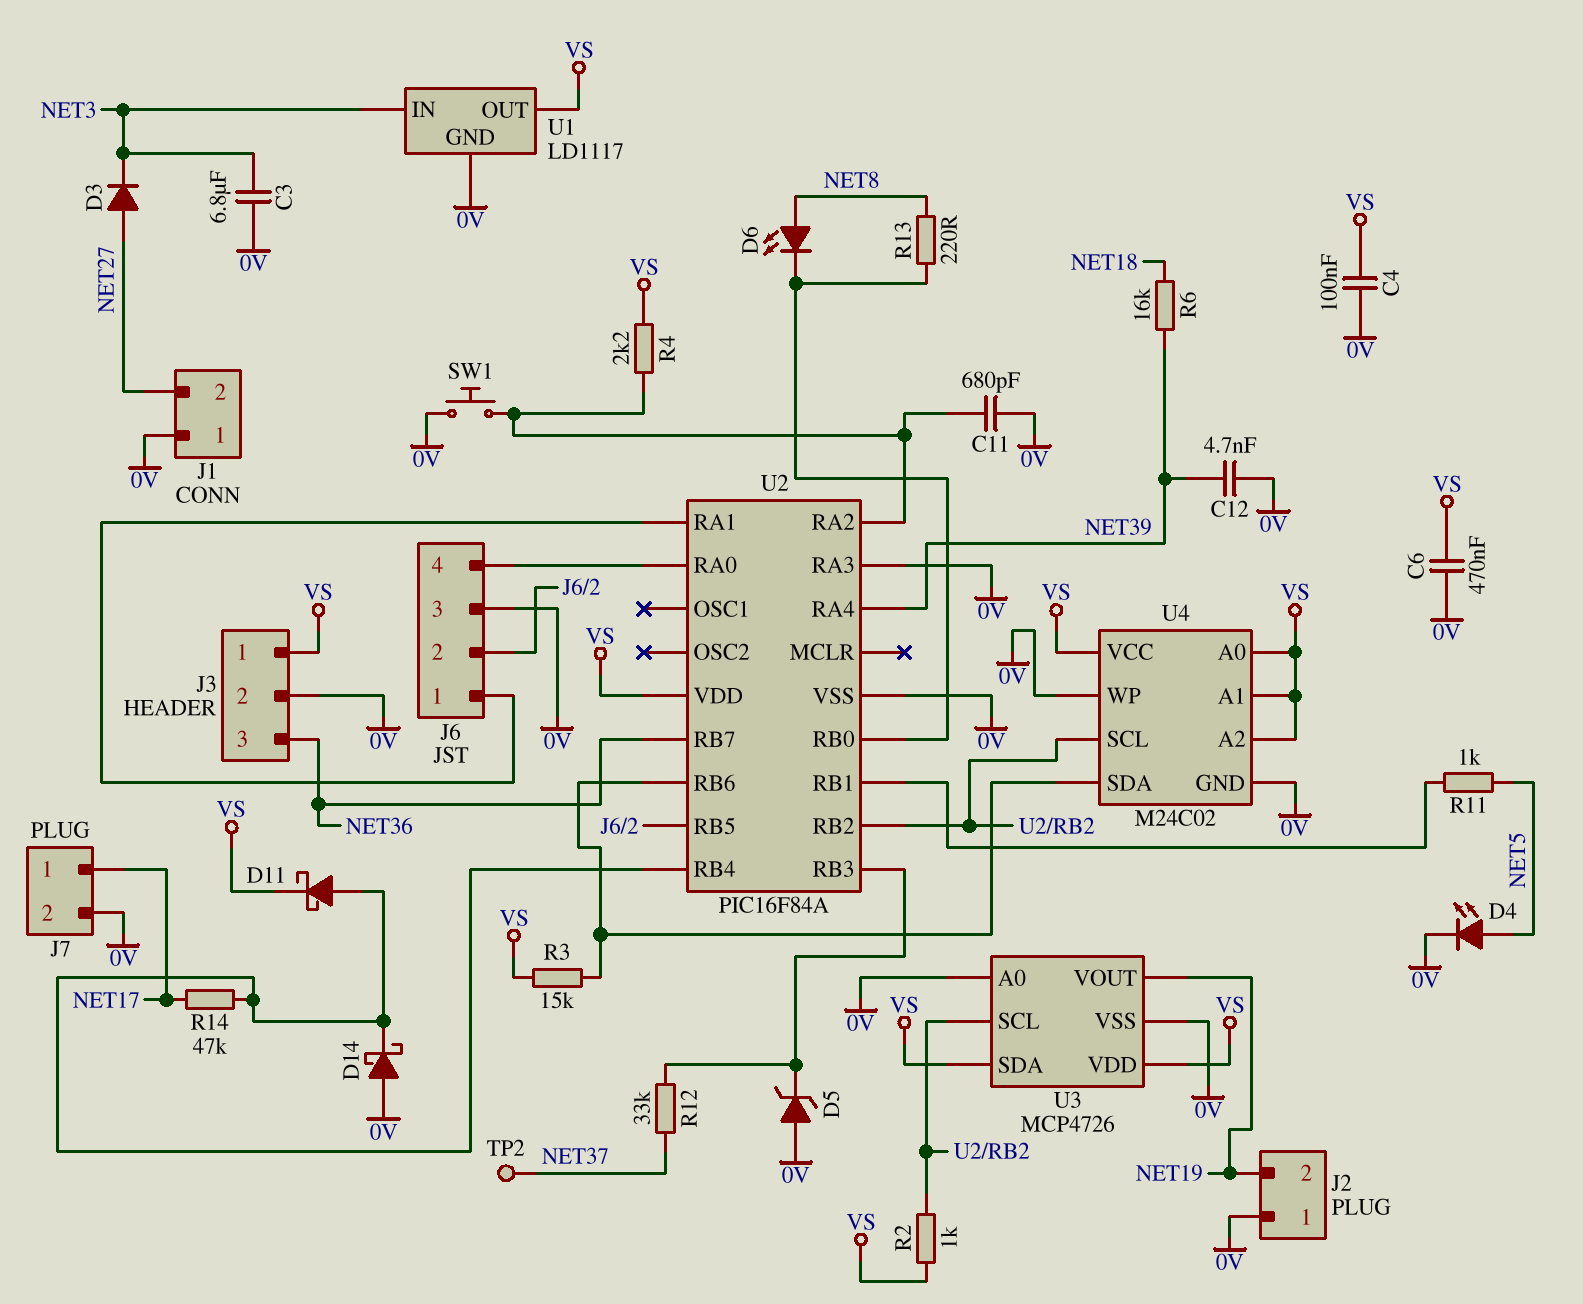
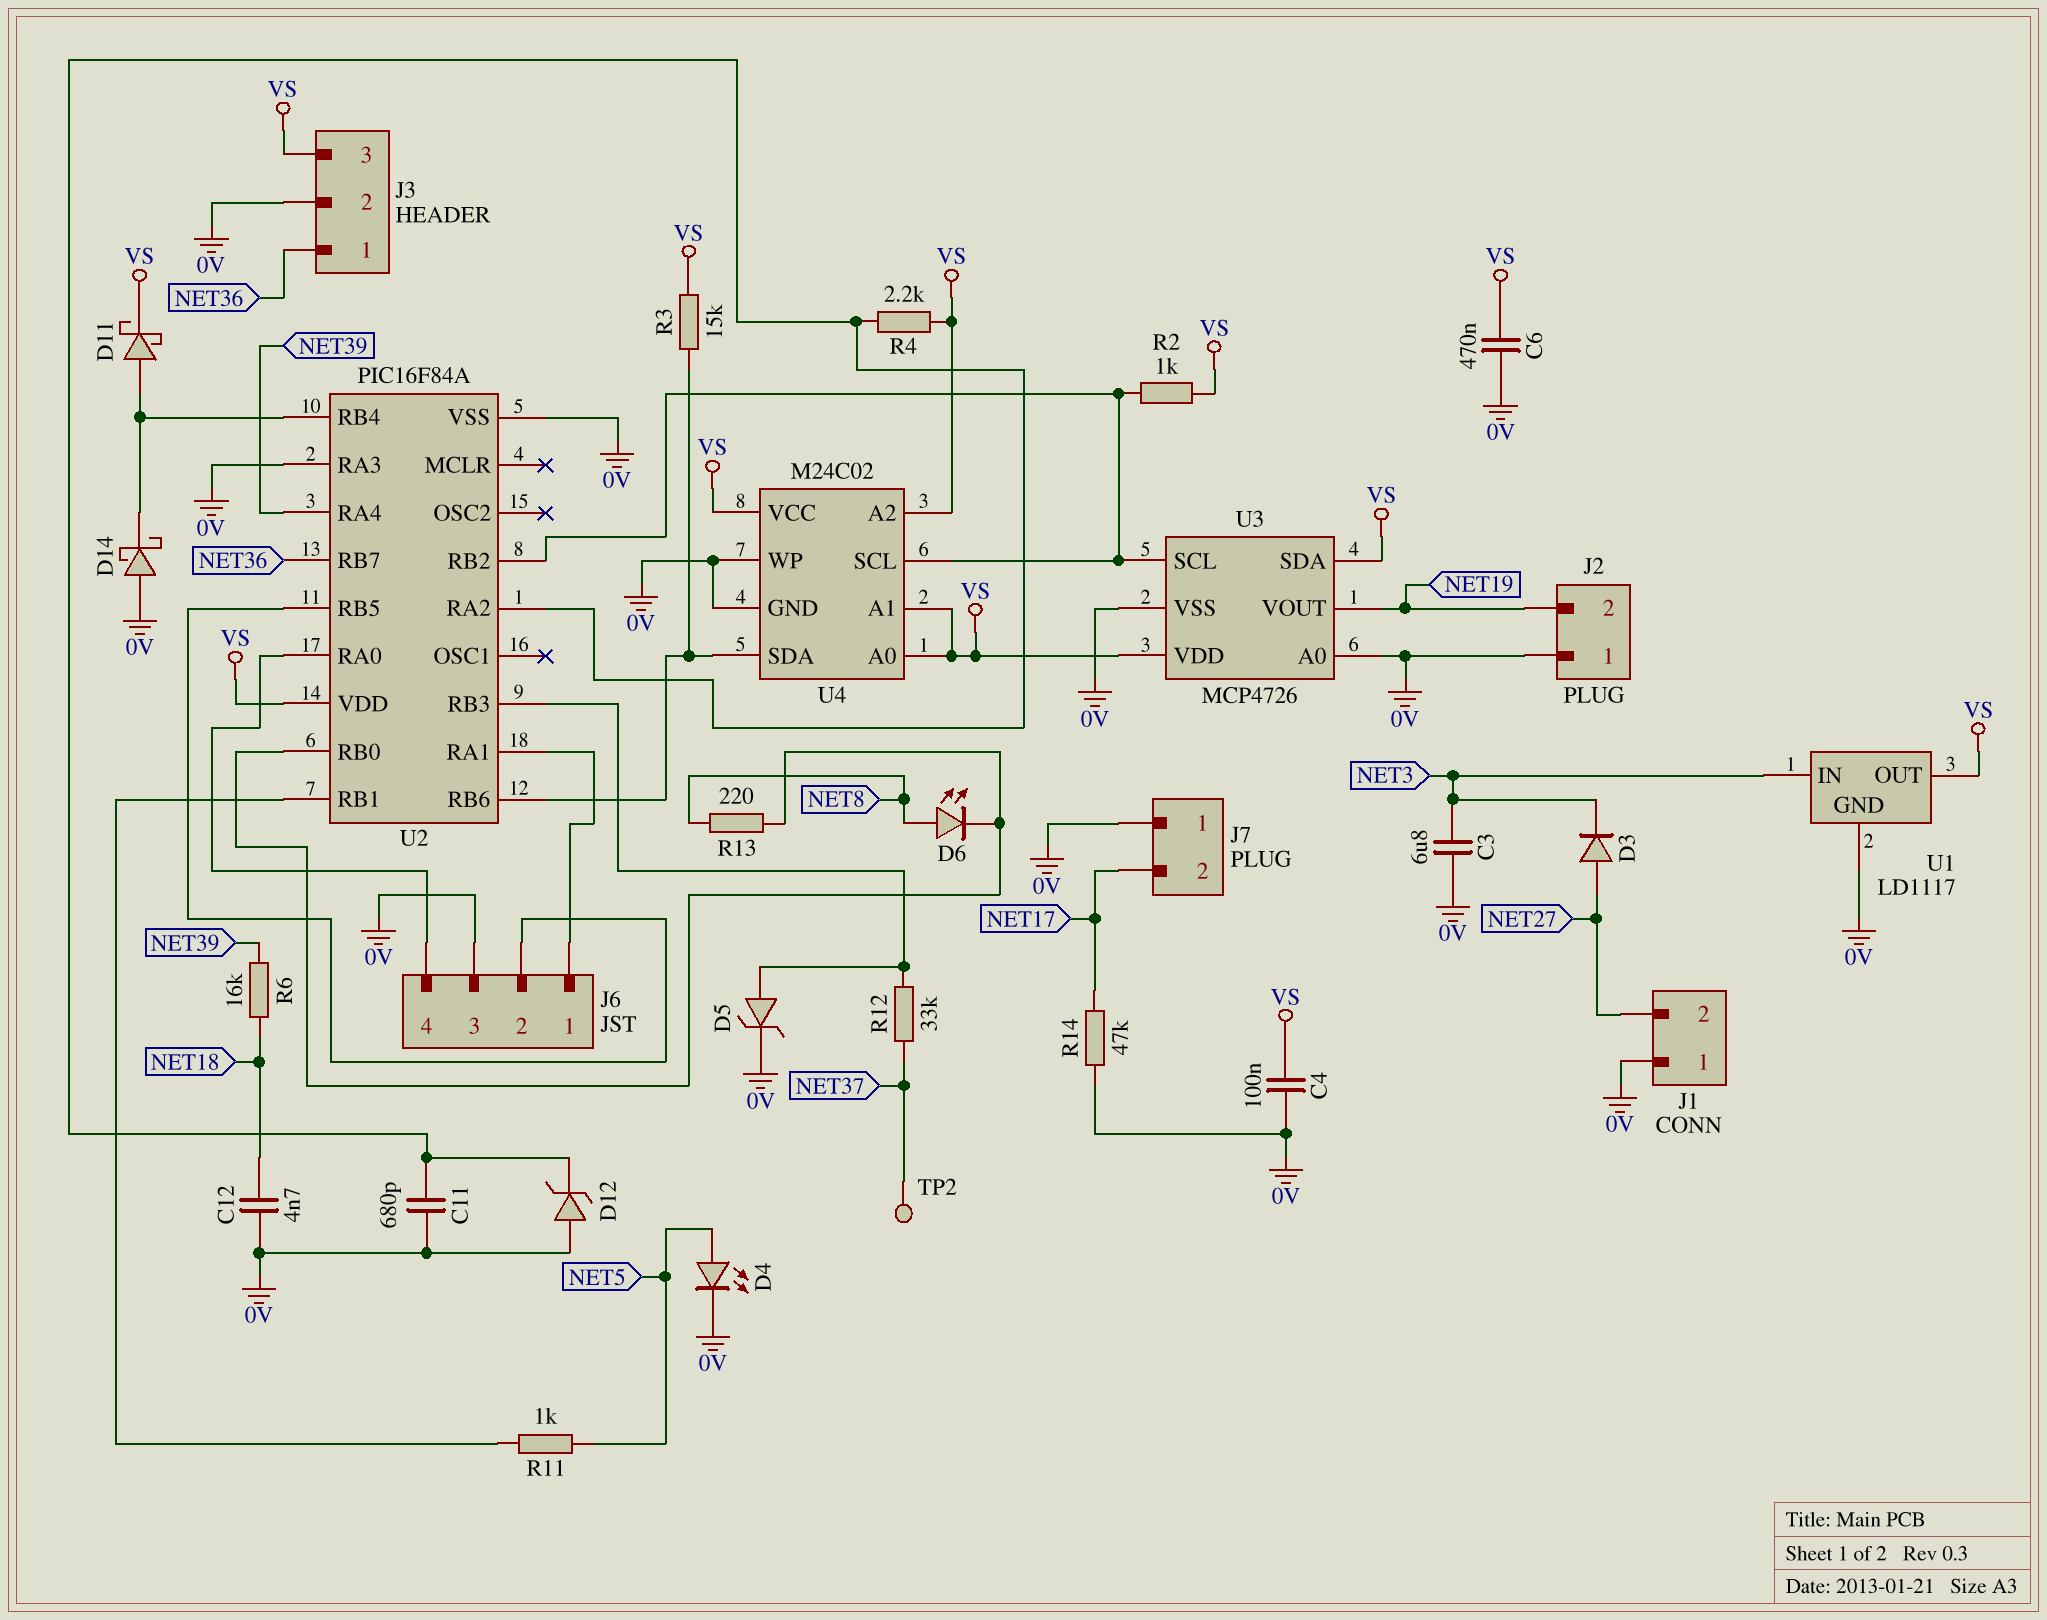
C12: 4.7nF (0V, NET39) -> 4.7nF (0V, NET18)
D5: zener (A 0V, K U2/RB3) -> zener (A U2/RB3, K 0V)
D12: none -> zener (A 0V, K U2/RA2)
J3 pin 1: VS -> NET36
J3 pin 3: NET36 -> VS
J7 pin 1: NET17 -> 0V
J7 pin 2: 0V -> NET17
R14: 47k (NET17, U2/RB4) -> 47k (0V, NET17)
SW1: button (0V, U2/RA2) -> none

